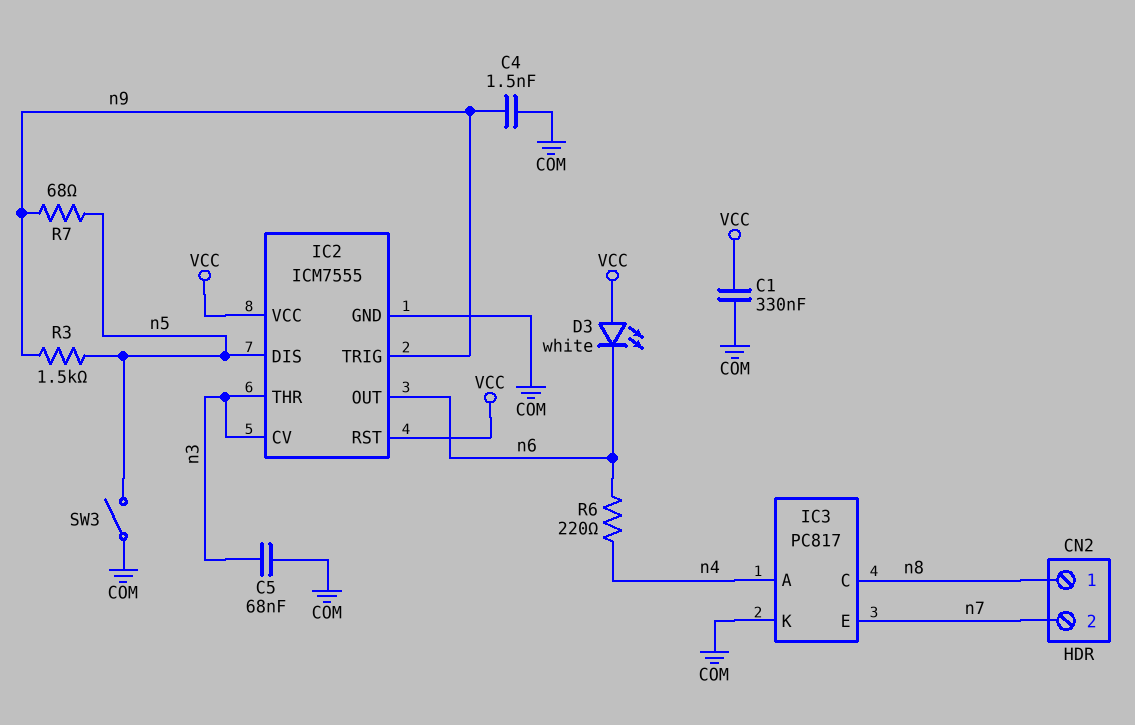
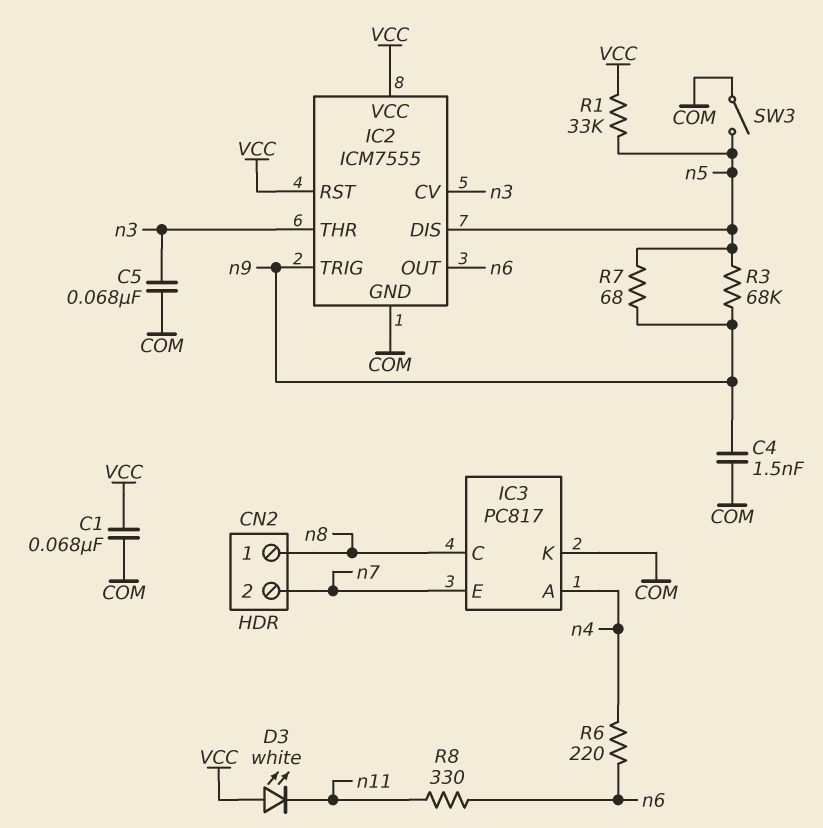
C1: 330nF (COM, VCC) -> 68nF (COM, VCC)
D3: LED white (A VCC, K n6) -> LED white (A VCC, K n11)
R1: none -> 33k (VCC, n5)
R3: 1.5k (n5, n9) -> 68k (n5, n9)
R8: none -> 330 (n6, n11)

